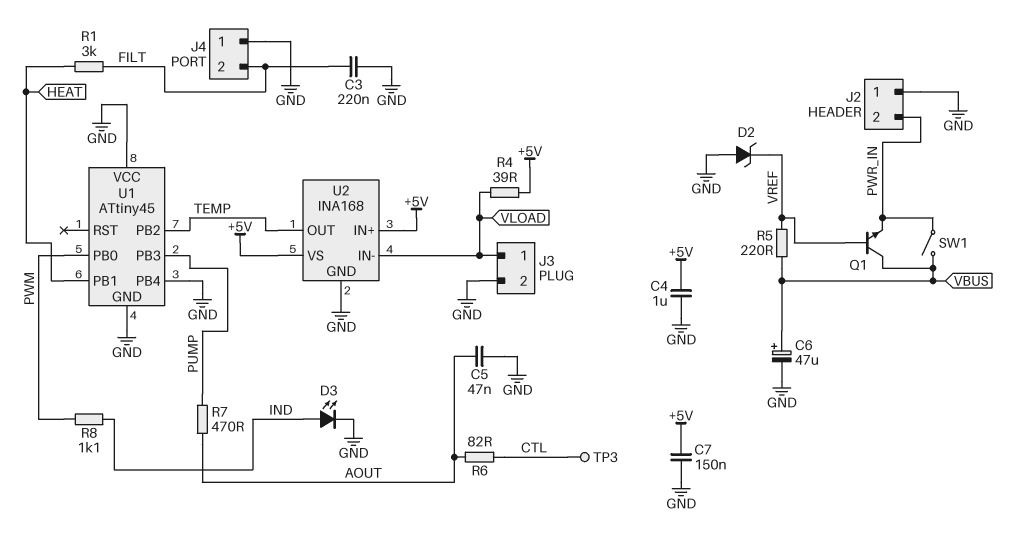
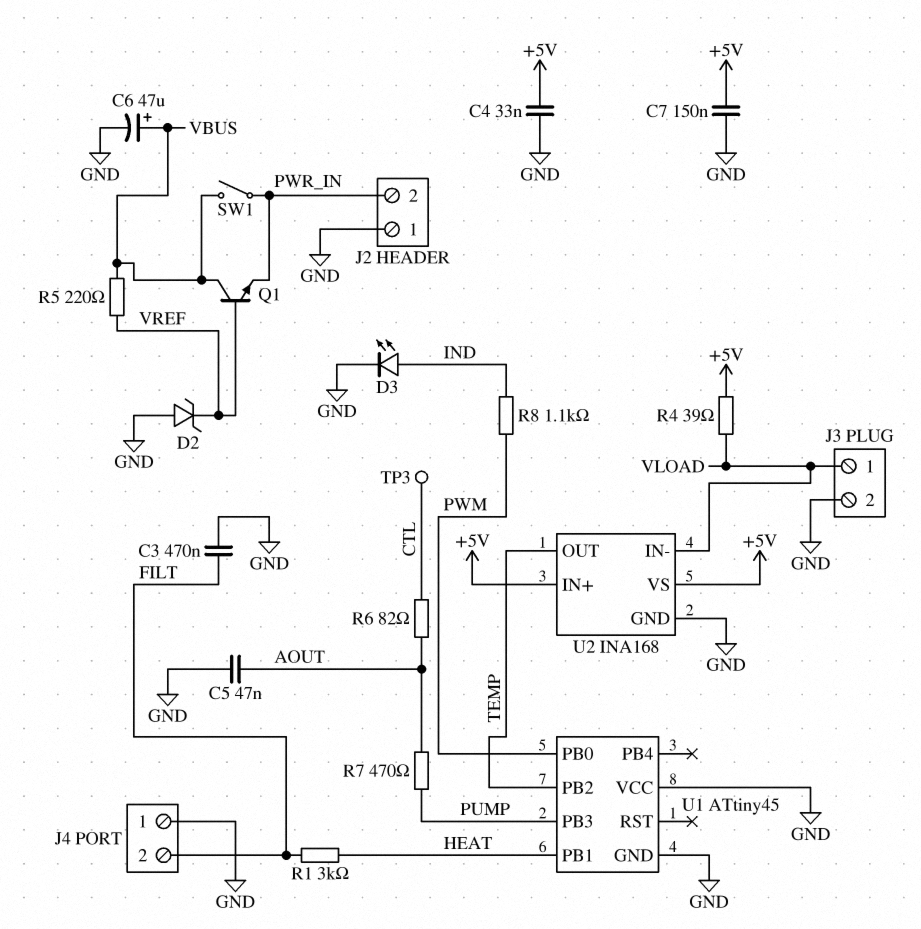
C3: 220nF (FILT, GND) -> 470nF (FILT, GND)
C4: 1uF (+5V, GND) -> 33nF (+5V, GND)
U1 pin PB4: GND -> none

